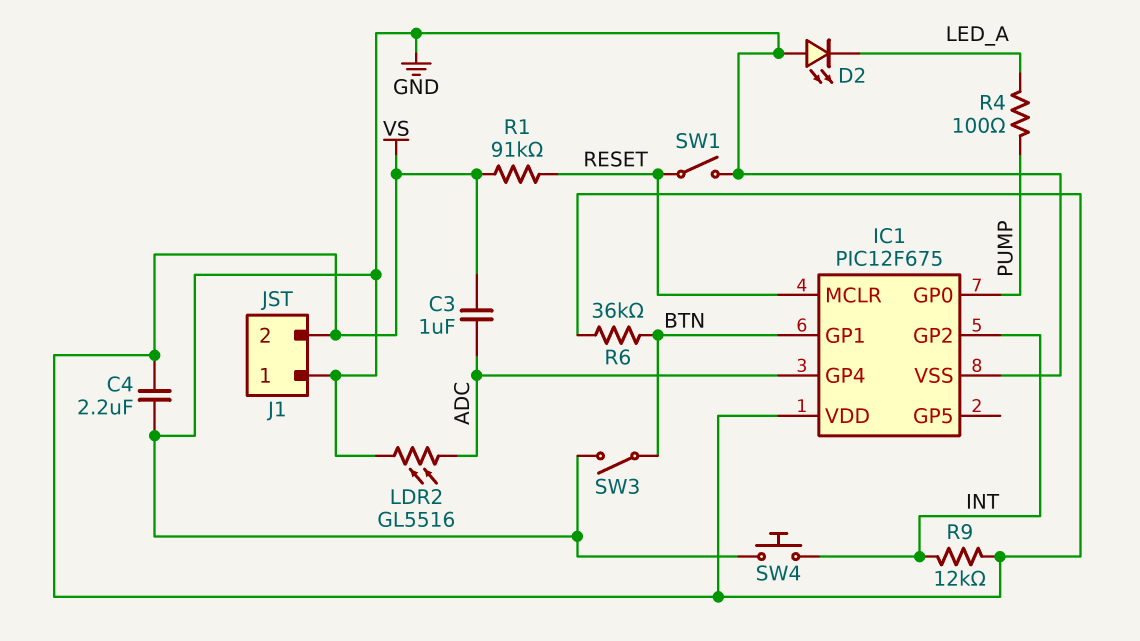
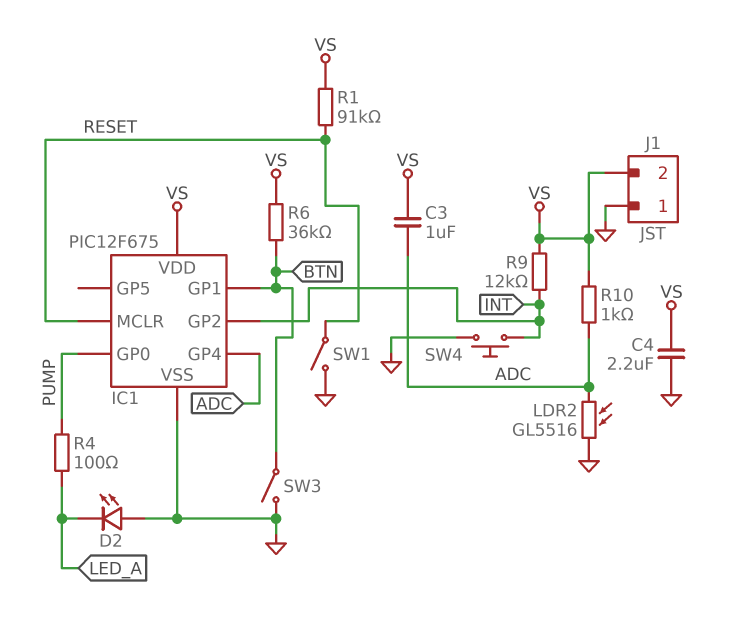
R10: none -> 1k (ADC, VS)

